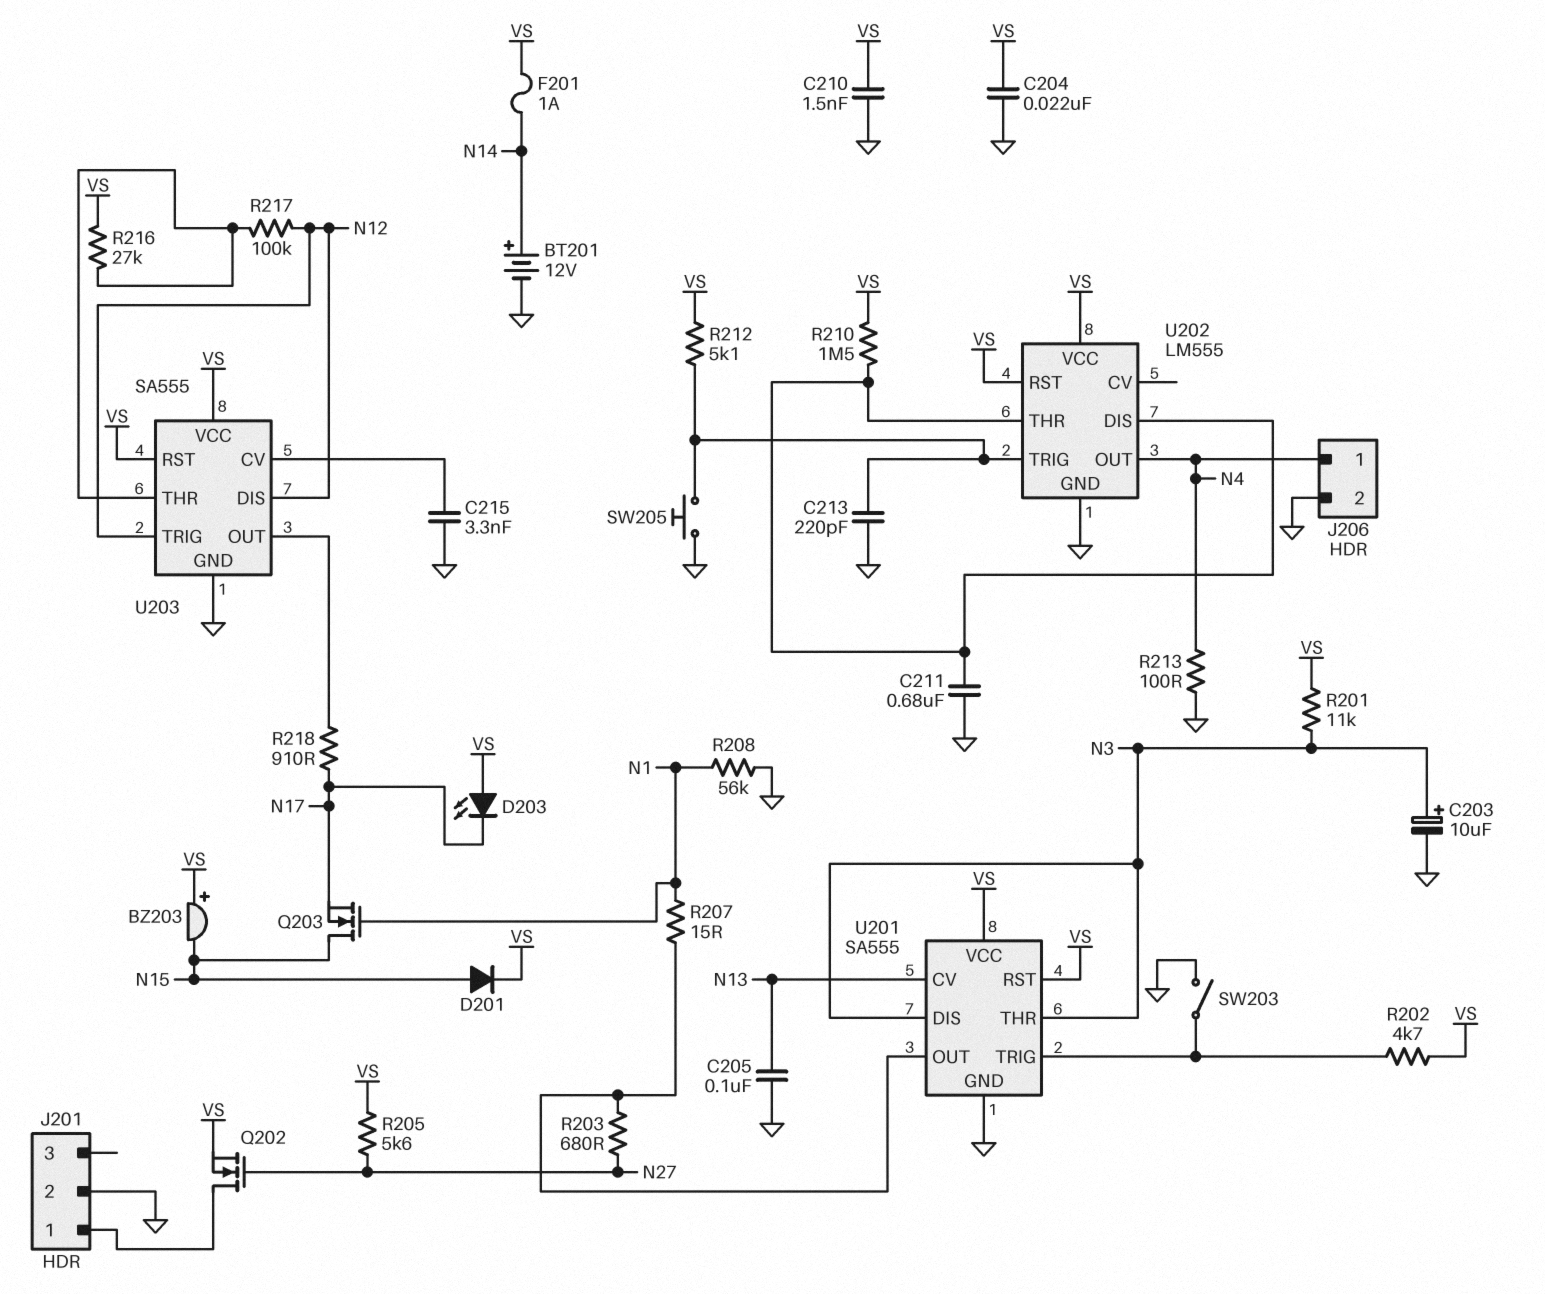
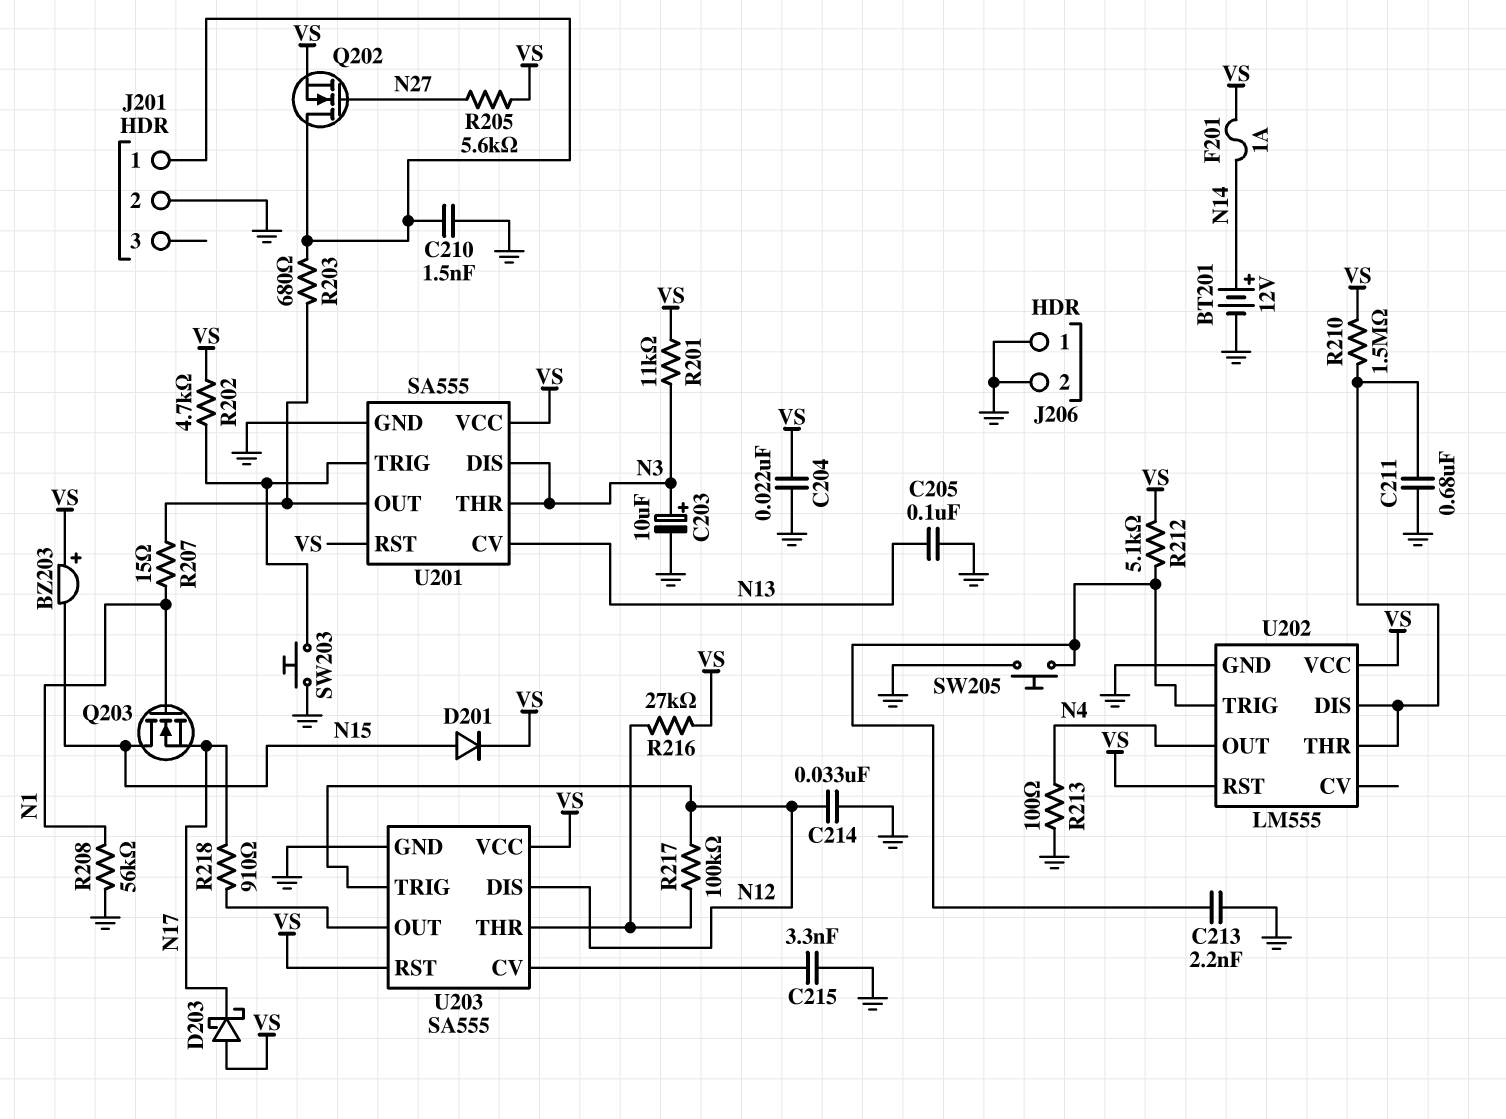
C210: 1.5nF (GND, VS) -> 1.5nF (GND, J201/1)
C213: 220pF (GND, U202/TRIG) -> 2.2nF (GND, U202/TRIG)
C214: none -> 33nF (GND, N12)
D203: LED (A VS, K N17) -> schottky (A VS, K N17)
J206 pin 1: N4 -> GND
R203: 680 (N27, U201/OUT) -> 680 (J201/1, U201/OUT)
SW203: switch (GND, U201/TRIG) -> button (GND, U201/TRIG)

